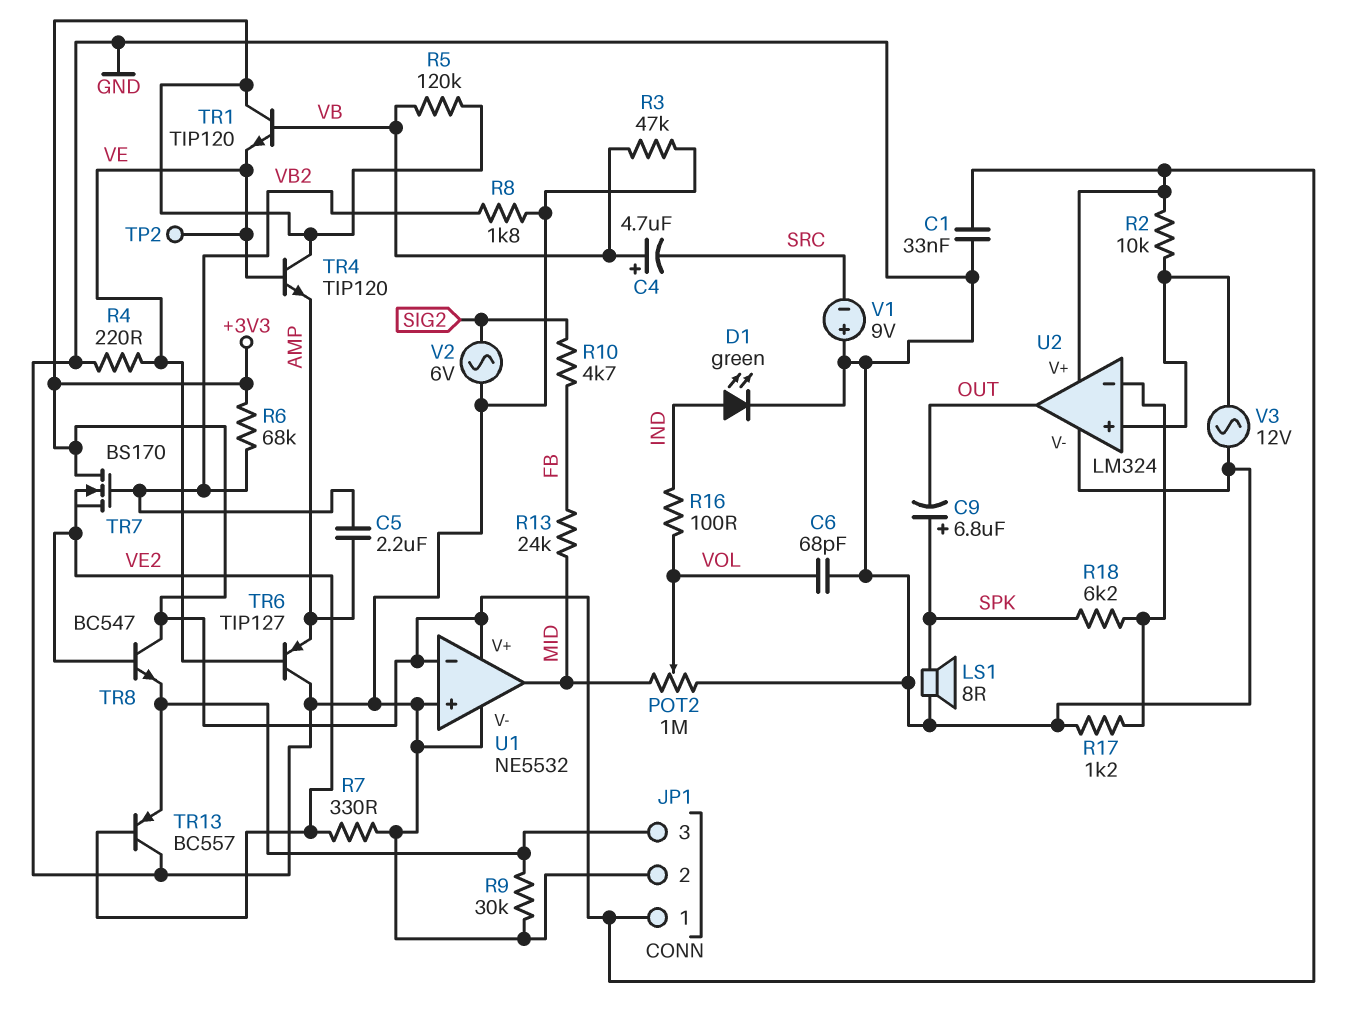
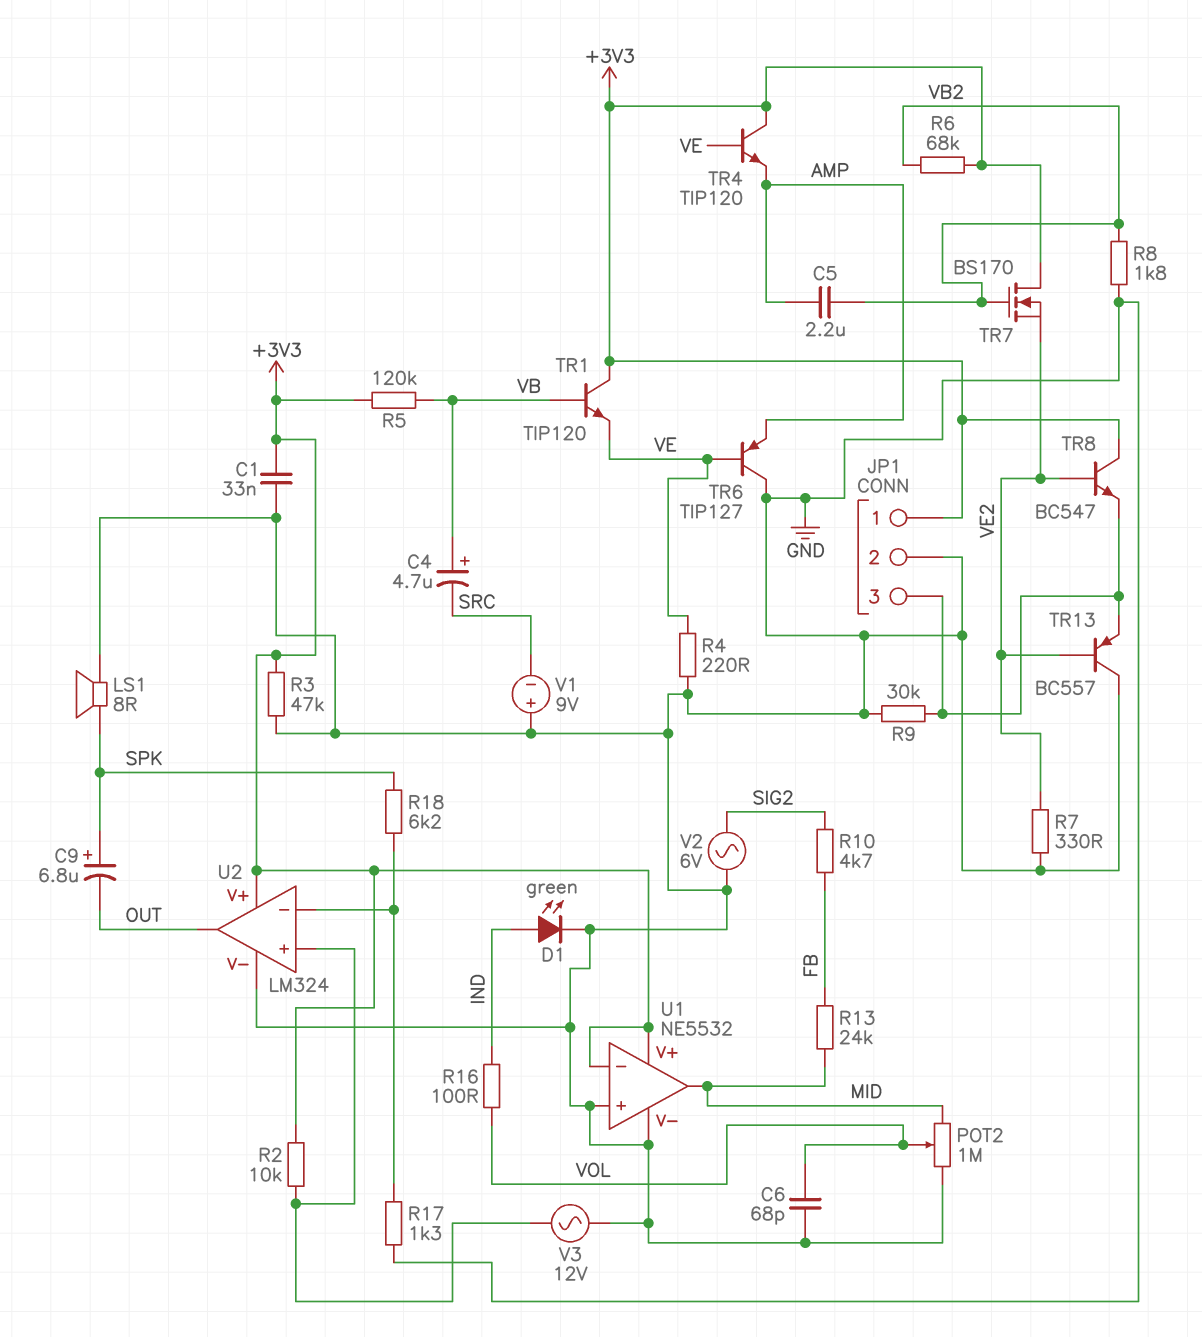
R3: 47k (GND, VB) -> 47k (+3V3, GND)
R17: 1.2k (GND, U2/in-) -> 1.3k (GND, U2/in-)
TP2: test point (VE) -> none

